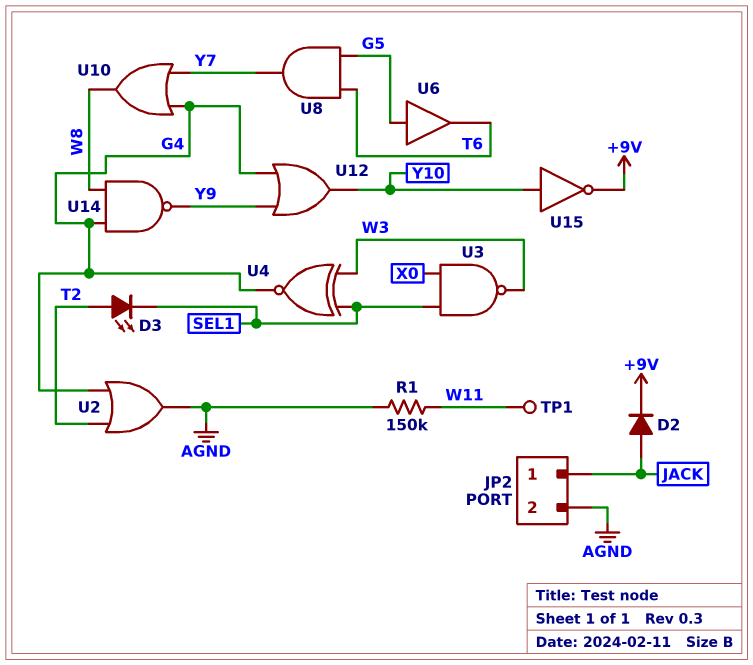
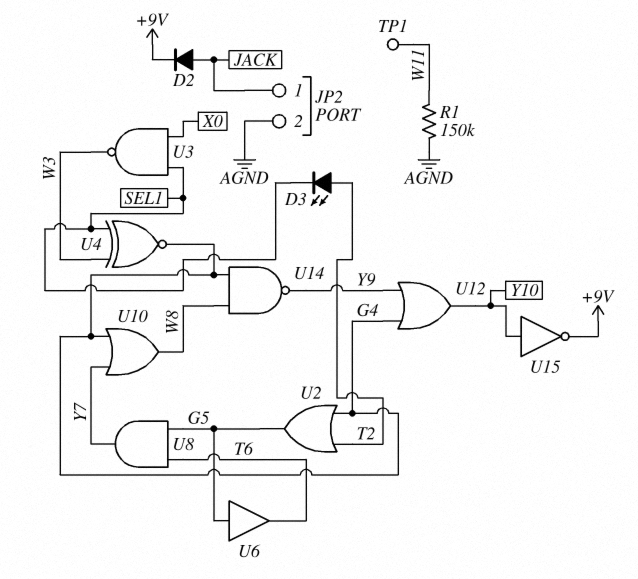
U2: OR (in G4, in T2, out AGND) -> OR (in G4, in T2, out G5)

